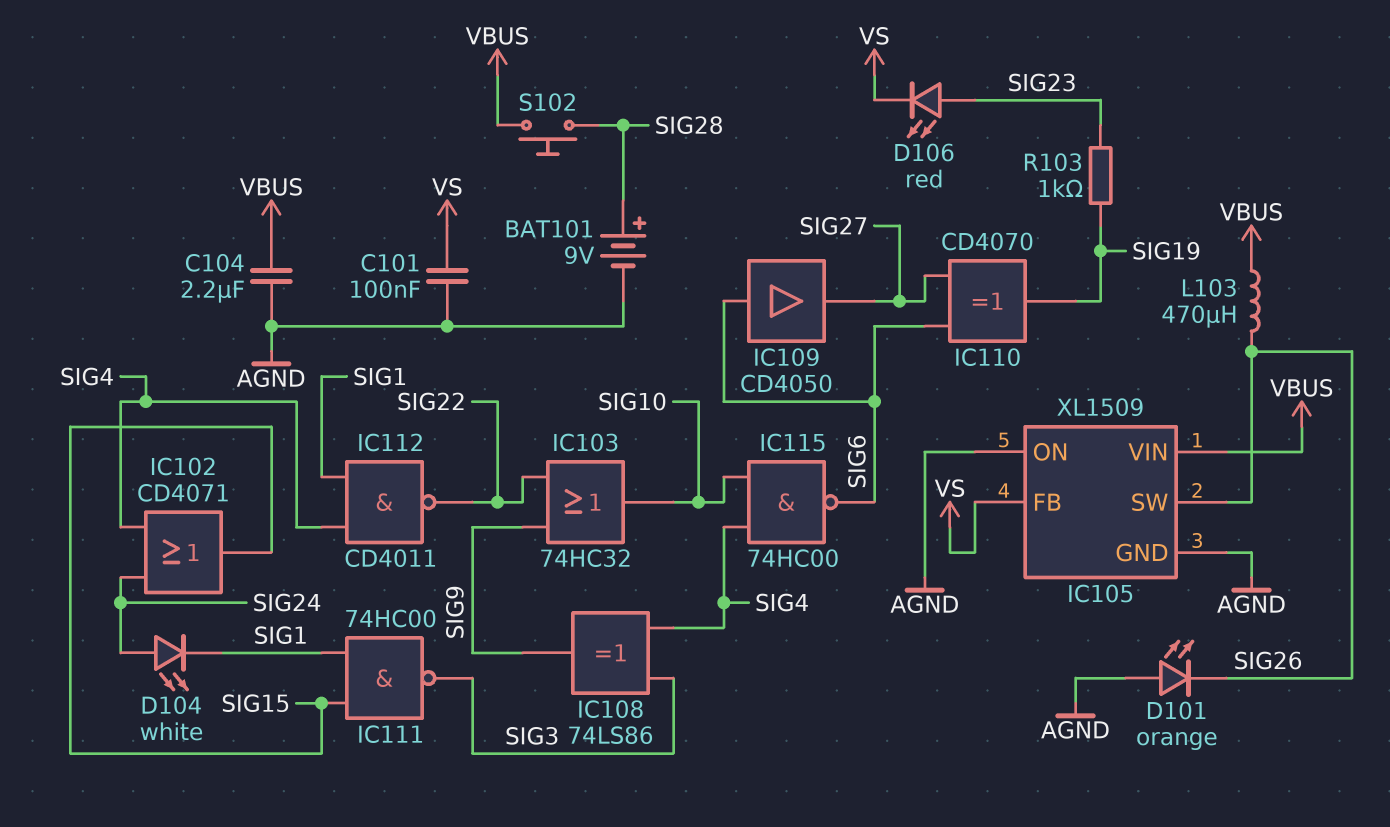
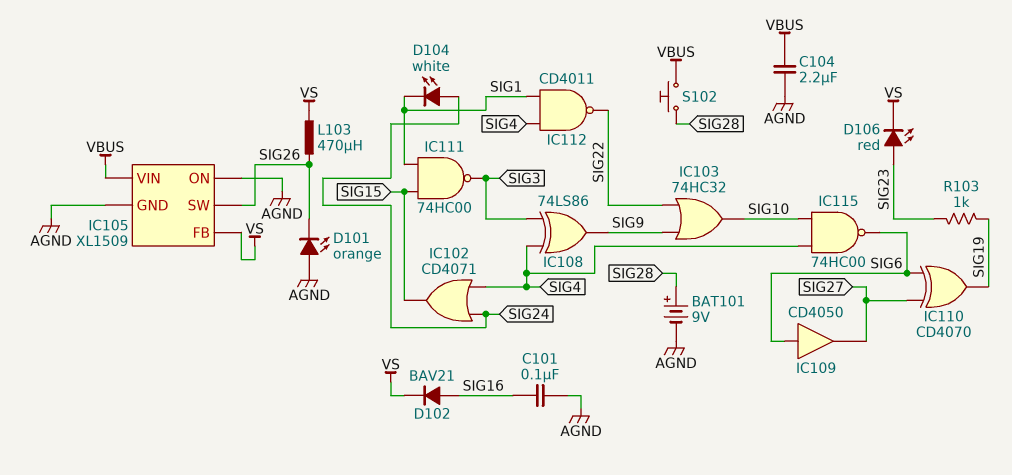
C101: 100nF (AGND, VS) -> 100nF (AGND, SIG16)
D102: none -> diode BAV21 (A SIG16, K VS)
L103: 470uH (SIG26, VBUS) -> 470uH (SIG26, VS)

